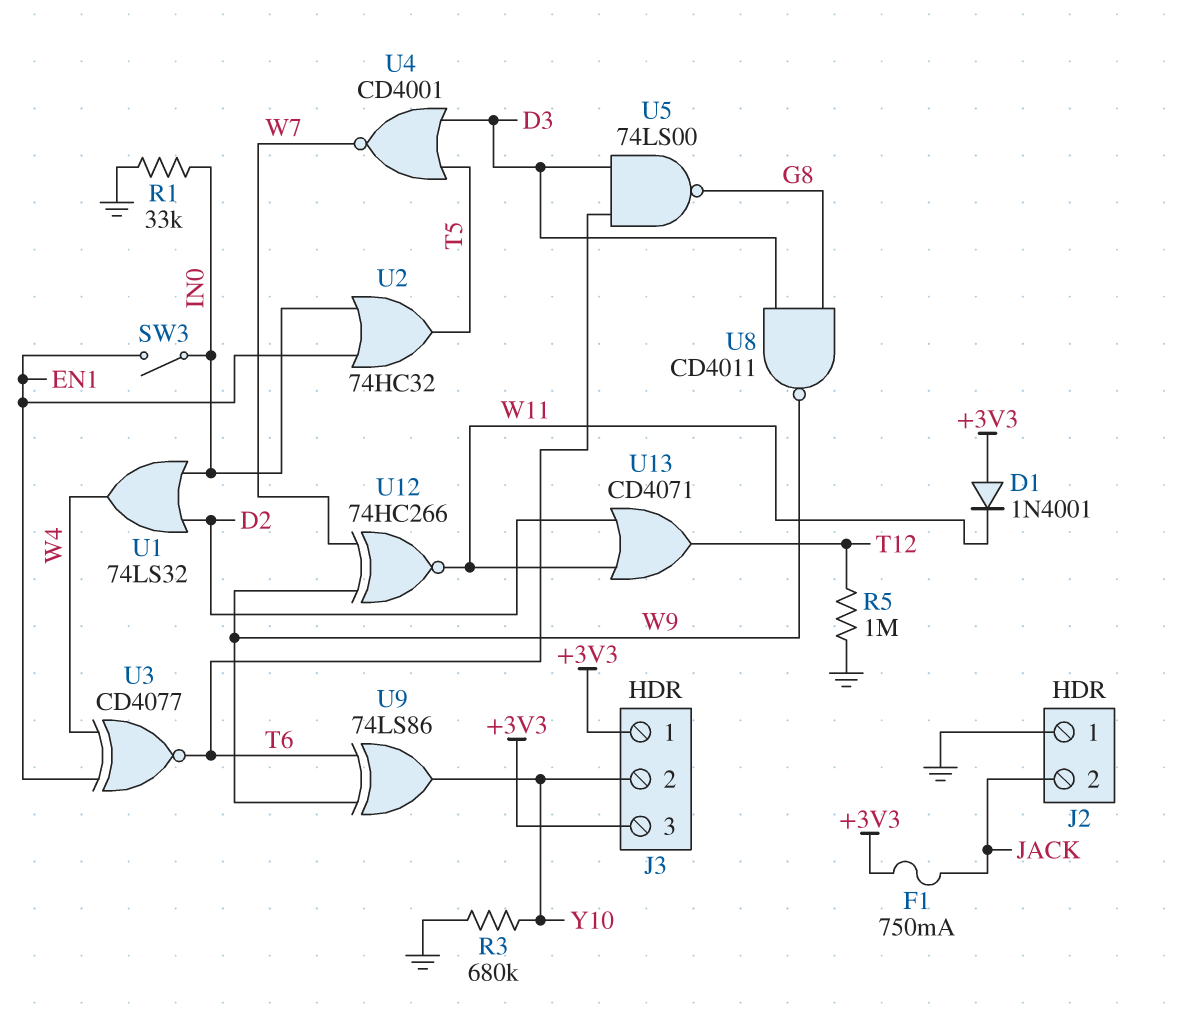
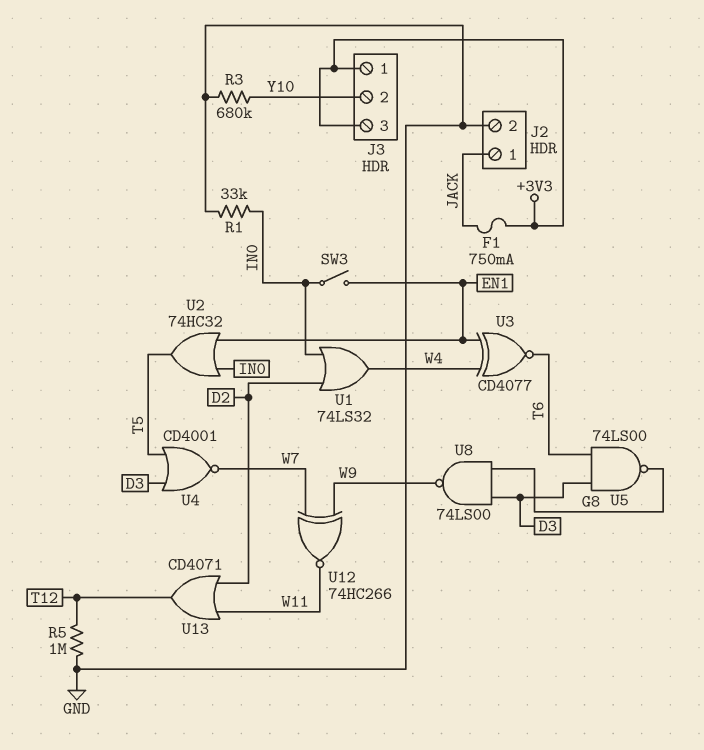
D1: diode 1N4001 (A +3V3, K W11) -> none
J2 pin 1: GND -> JACK
J2 pin 2: JACK -> GND
U8: NAND CD4011 (in D3, in G8, out W9) -> NAND 74LS00 (in D3, in G8, out W9)
U9: XOR 74LS86 (in T6, in W9, out Y10) -> none

